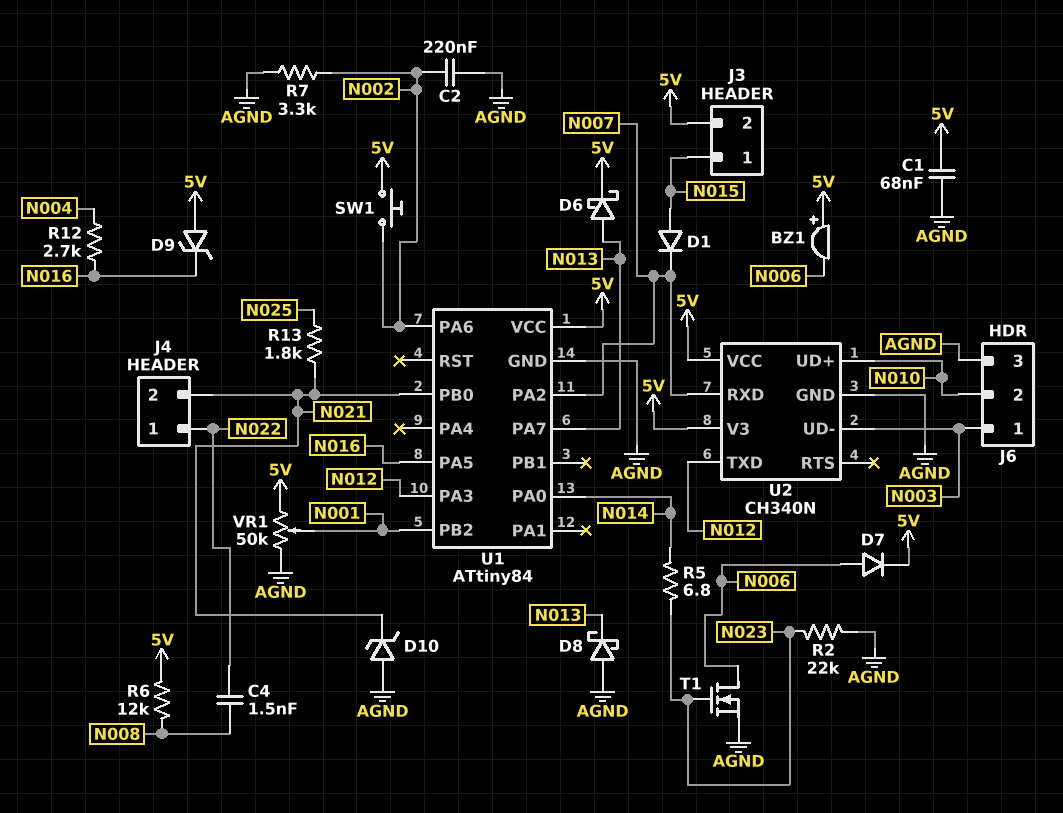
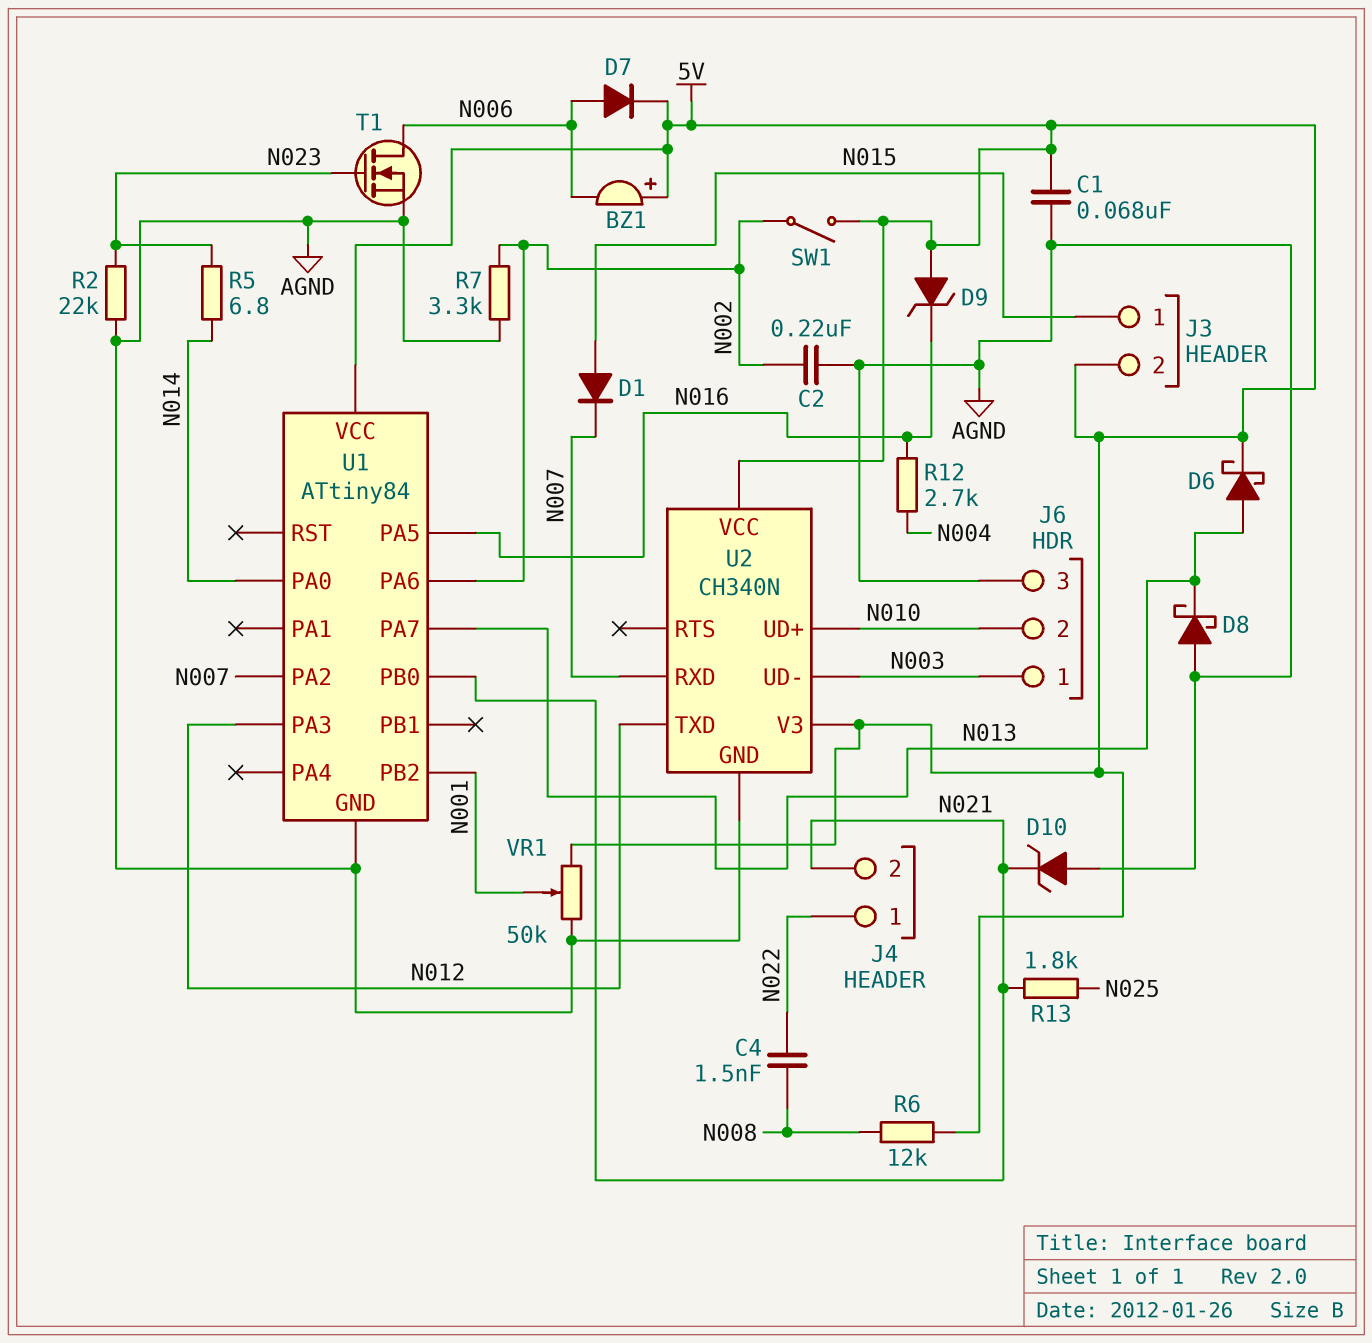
SW1: button (5V, N002) -> switch (5V, N002)

